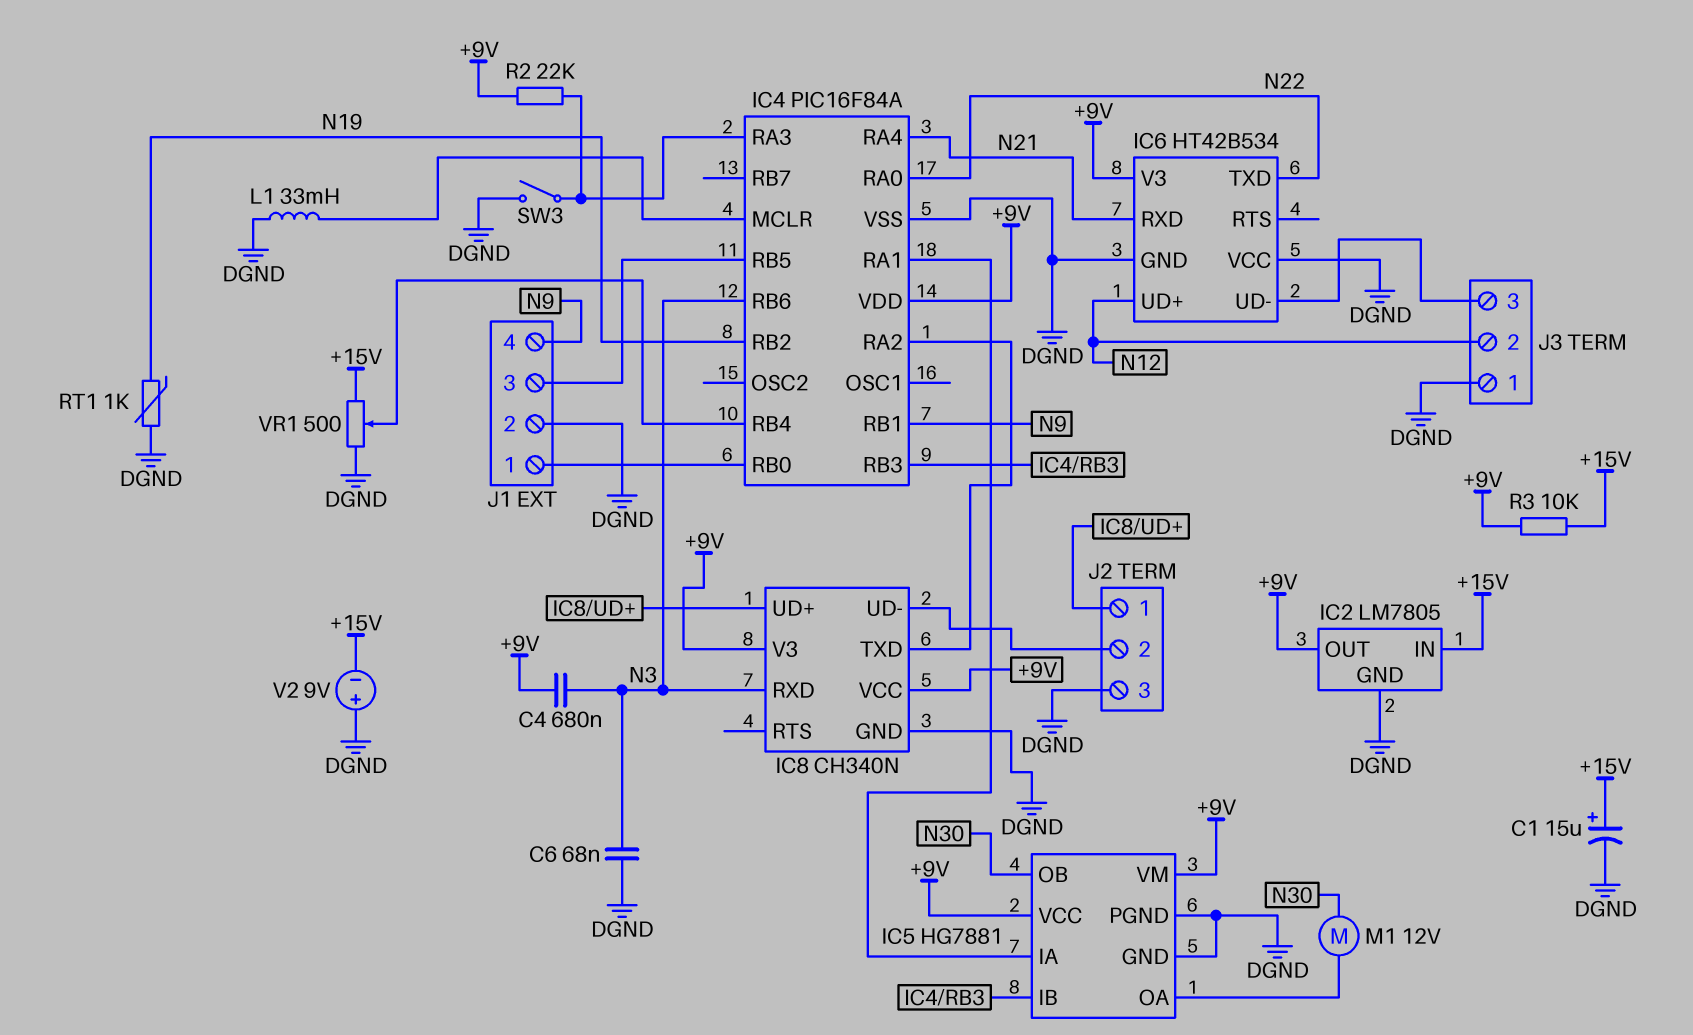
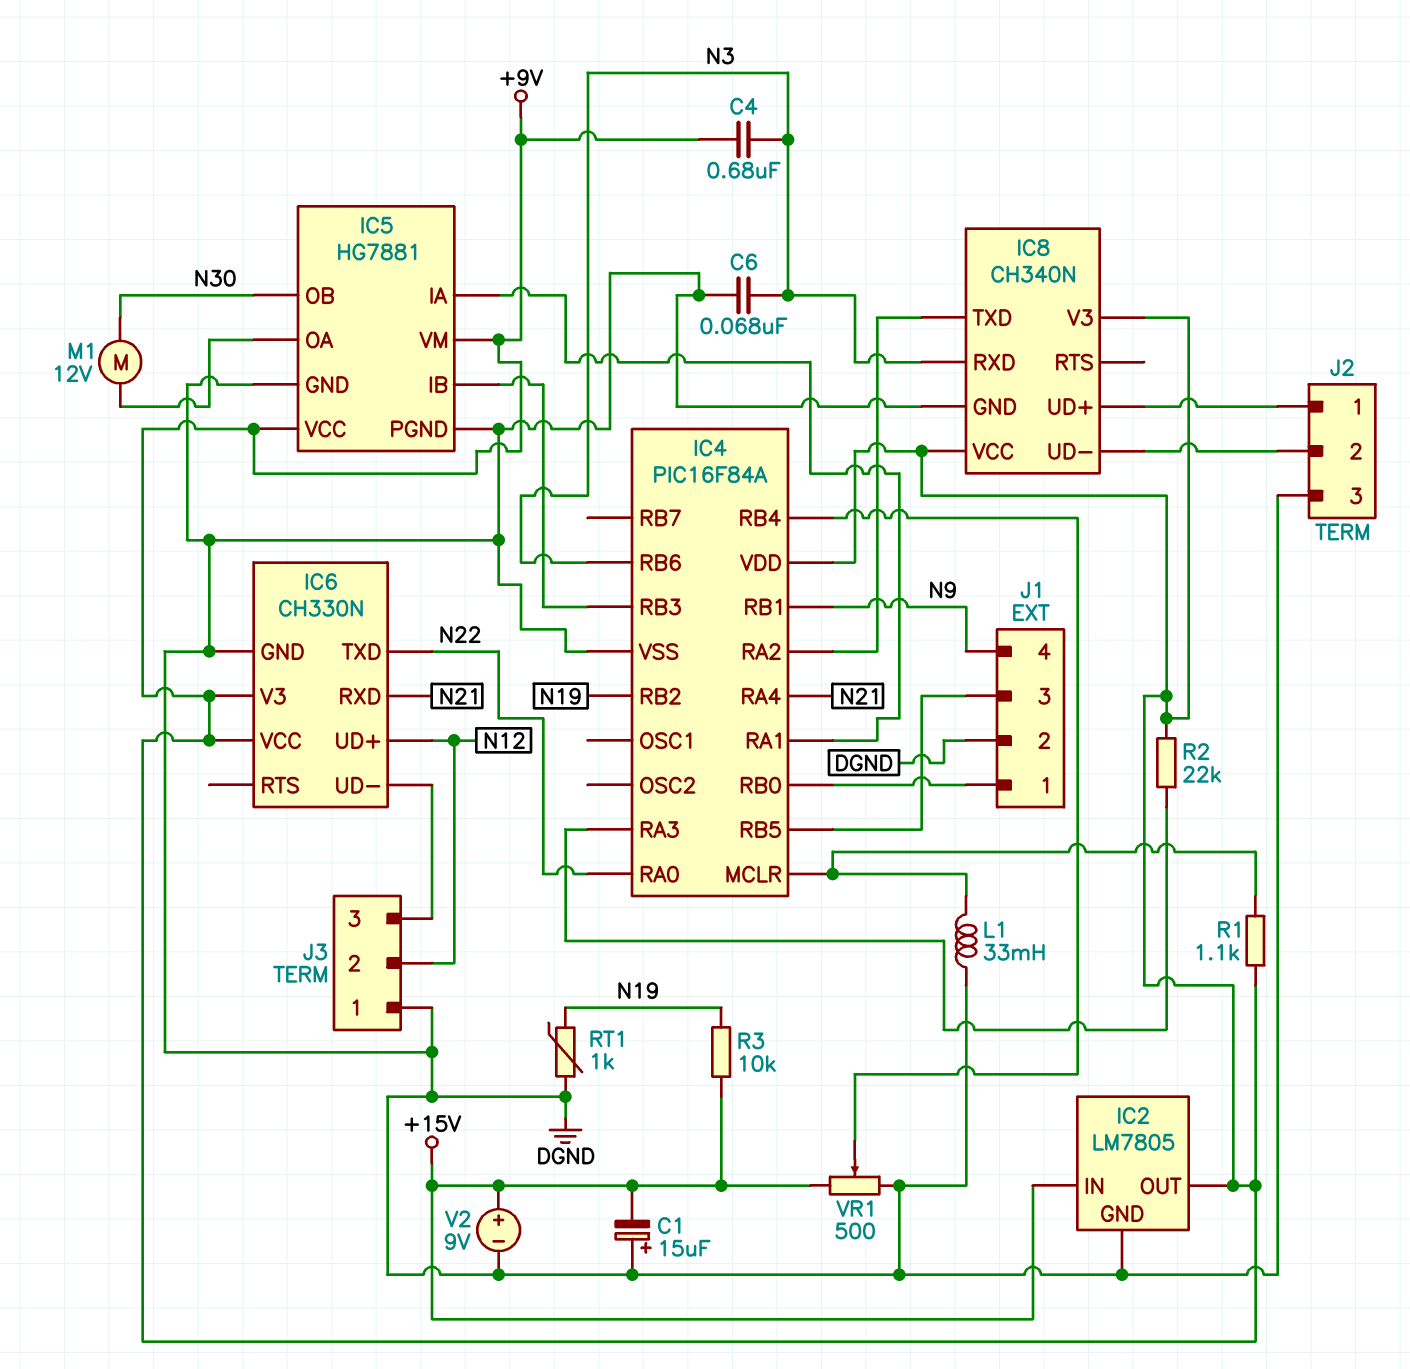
C1: 15uF (plus +15V, minus DGND) -> 15uF (plus DGND, minus +15V)
IC6: HT42B534 -> CH330N
IC6 pin VCC: DGND -> +9V
R1: none -> 1.1k (+9V, IC4/MCLR)
R3: 10k (+9V, +15V) -> 10k (+15V, N19)
SW3: switch (DGND, IC4/RA3) -> none
V2: 9V (plus DGND, minus +15V) -> 9V (plus +15V, minus DGND)

